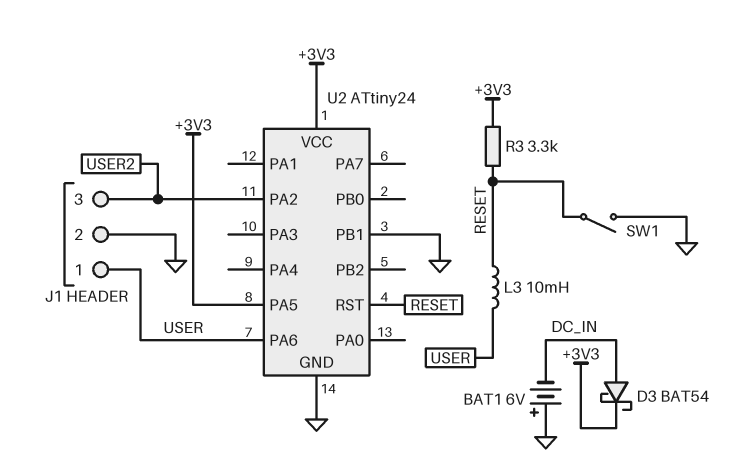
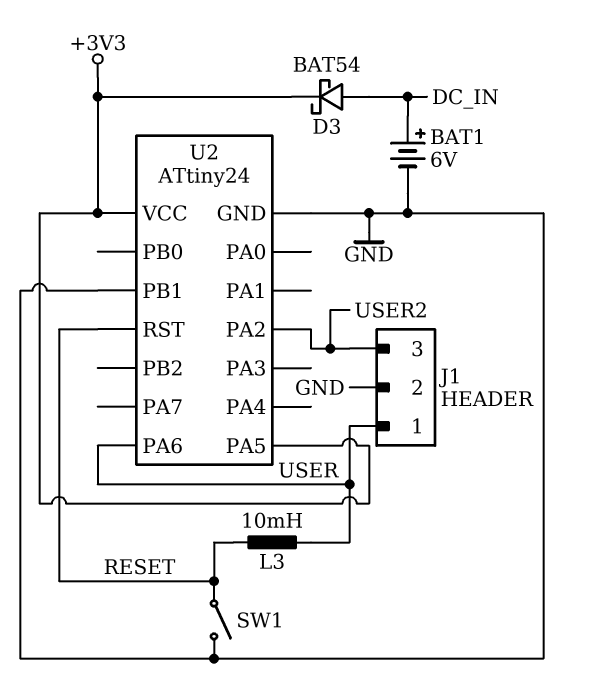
BAT1: 6V (plus GND, minus DC_IN) -> 6V (plus DC_IN, minus GND)
R3: 3.3k (+3V3, RESET) -> none

